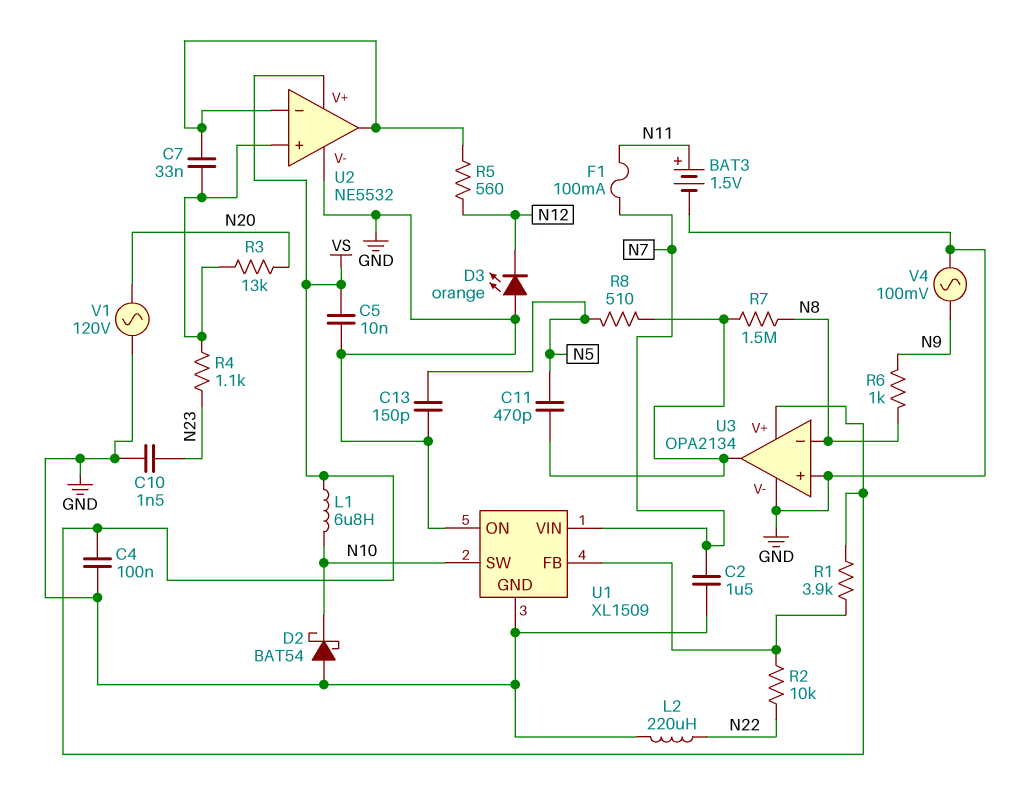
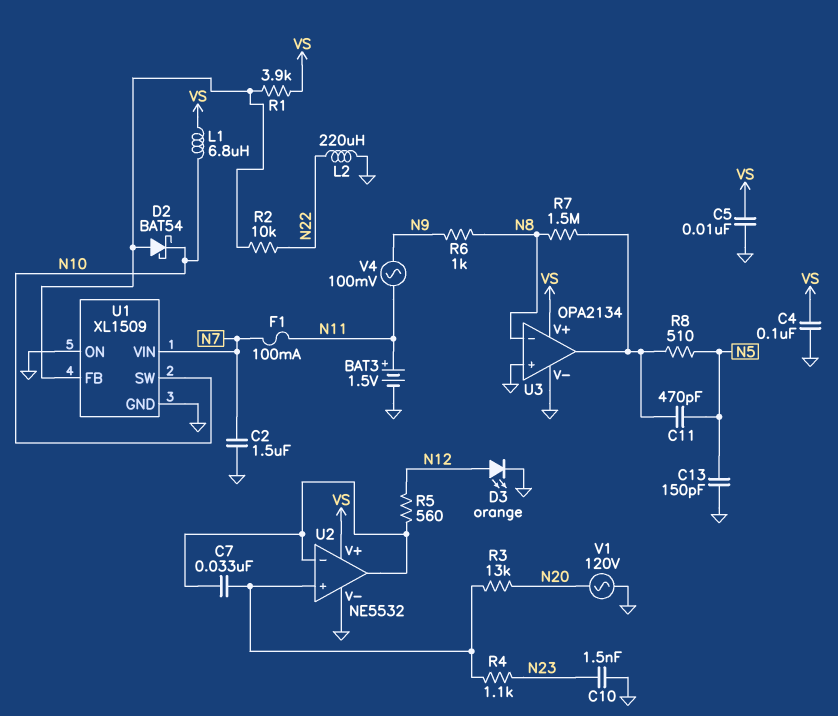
D2: schottky BAT54 (A GND, K N10) -> schottky BAT54 (A U1/FB, K N10)
D3: LED orange (A GND, K N12) -> LED orange (A N12, K GND)
V4: AC 100mV (GND, N9) -> AC 100mV (N9, N11)

